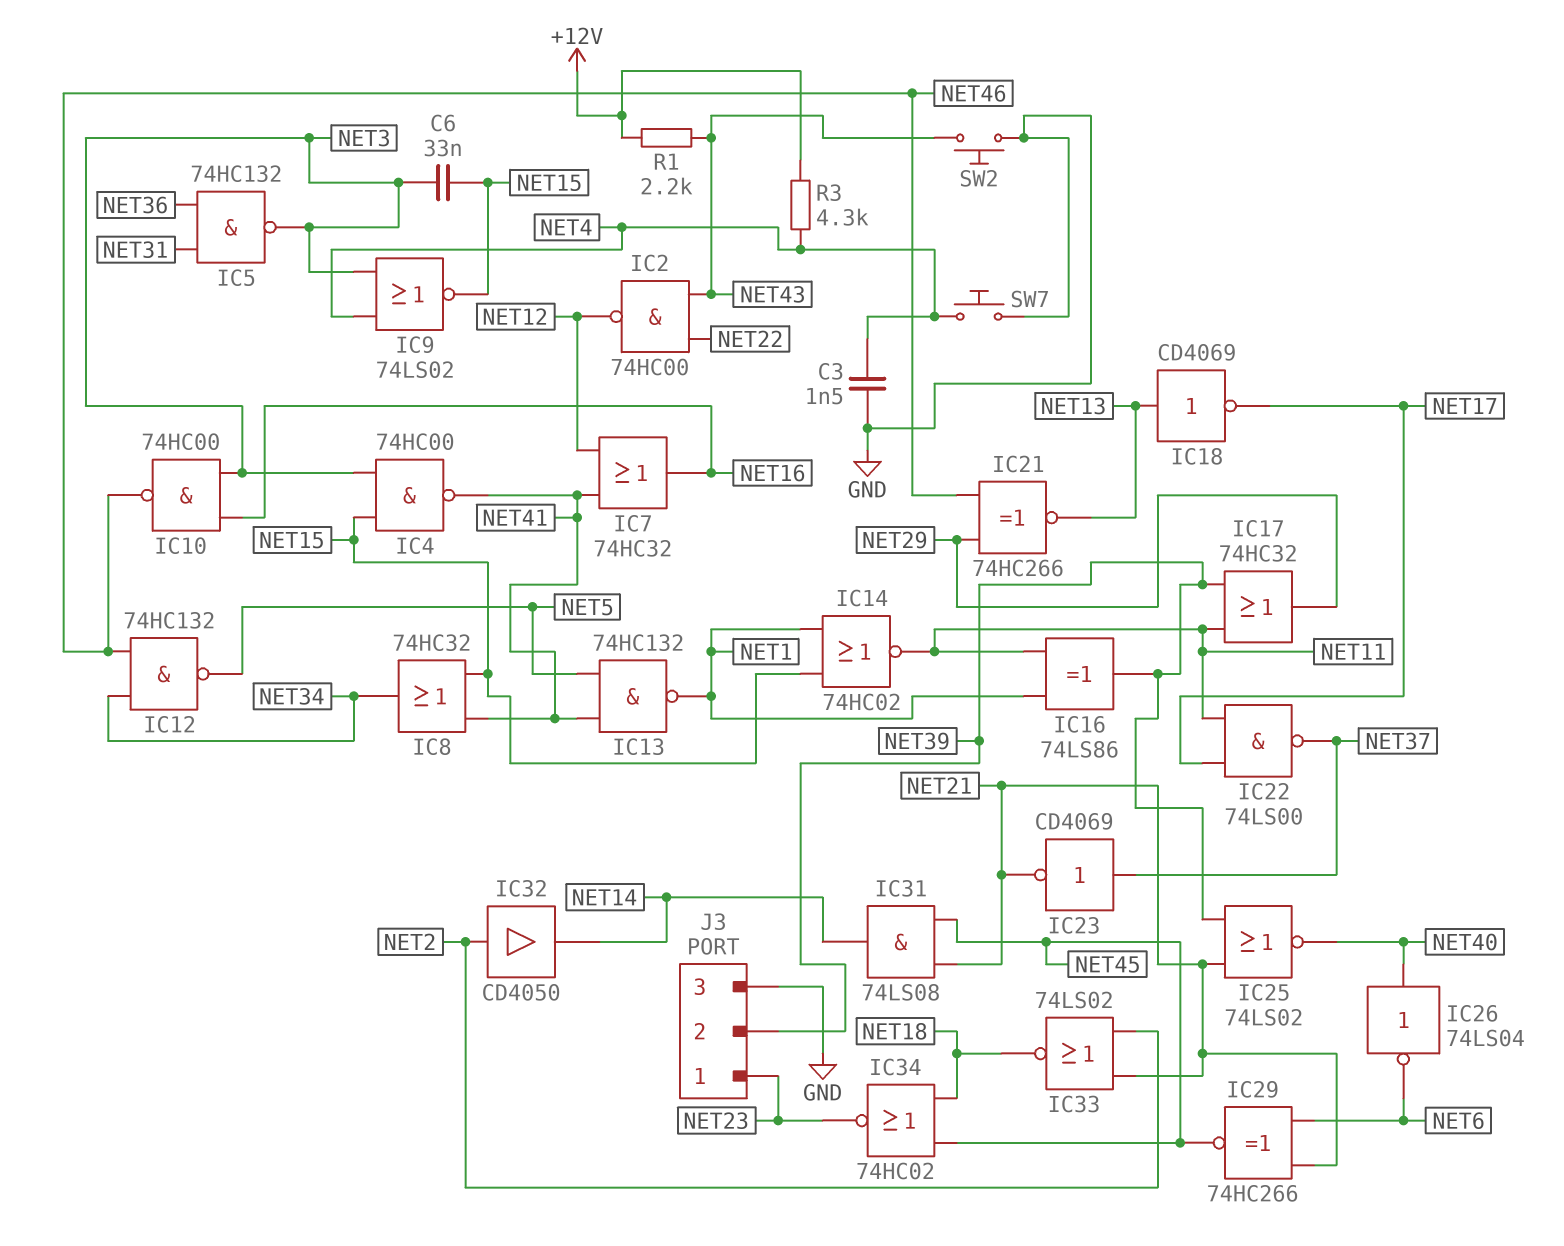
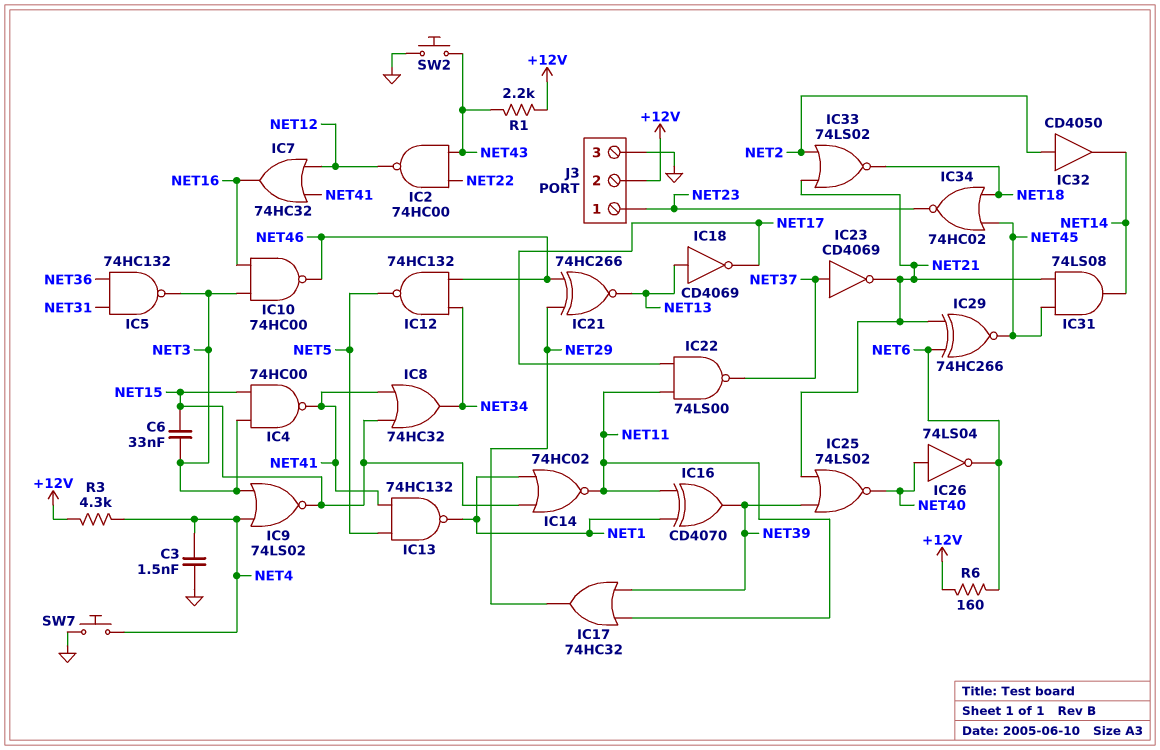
IC16: XOR 74LS86 (in NET1, in NET11, out NET39) -> XOR CD4070 (in NET1, in NET11, out NET39)
J3 pin 2: NET39 -> +12V
R6: none -> 160 (+12V, NET6)

